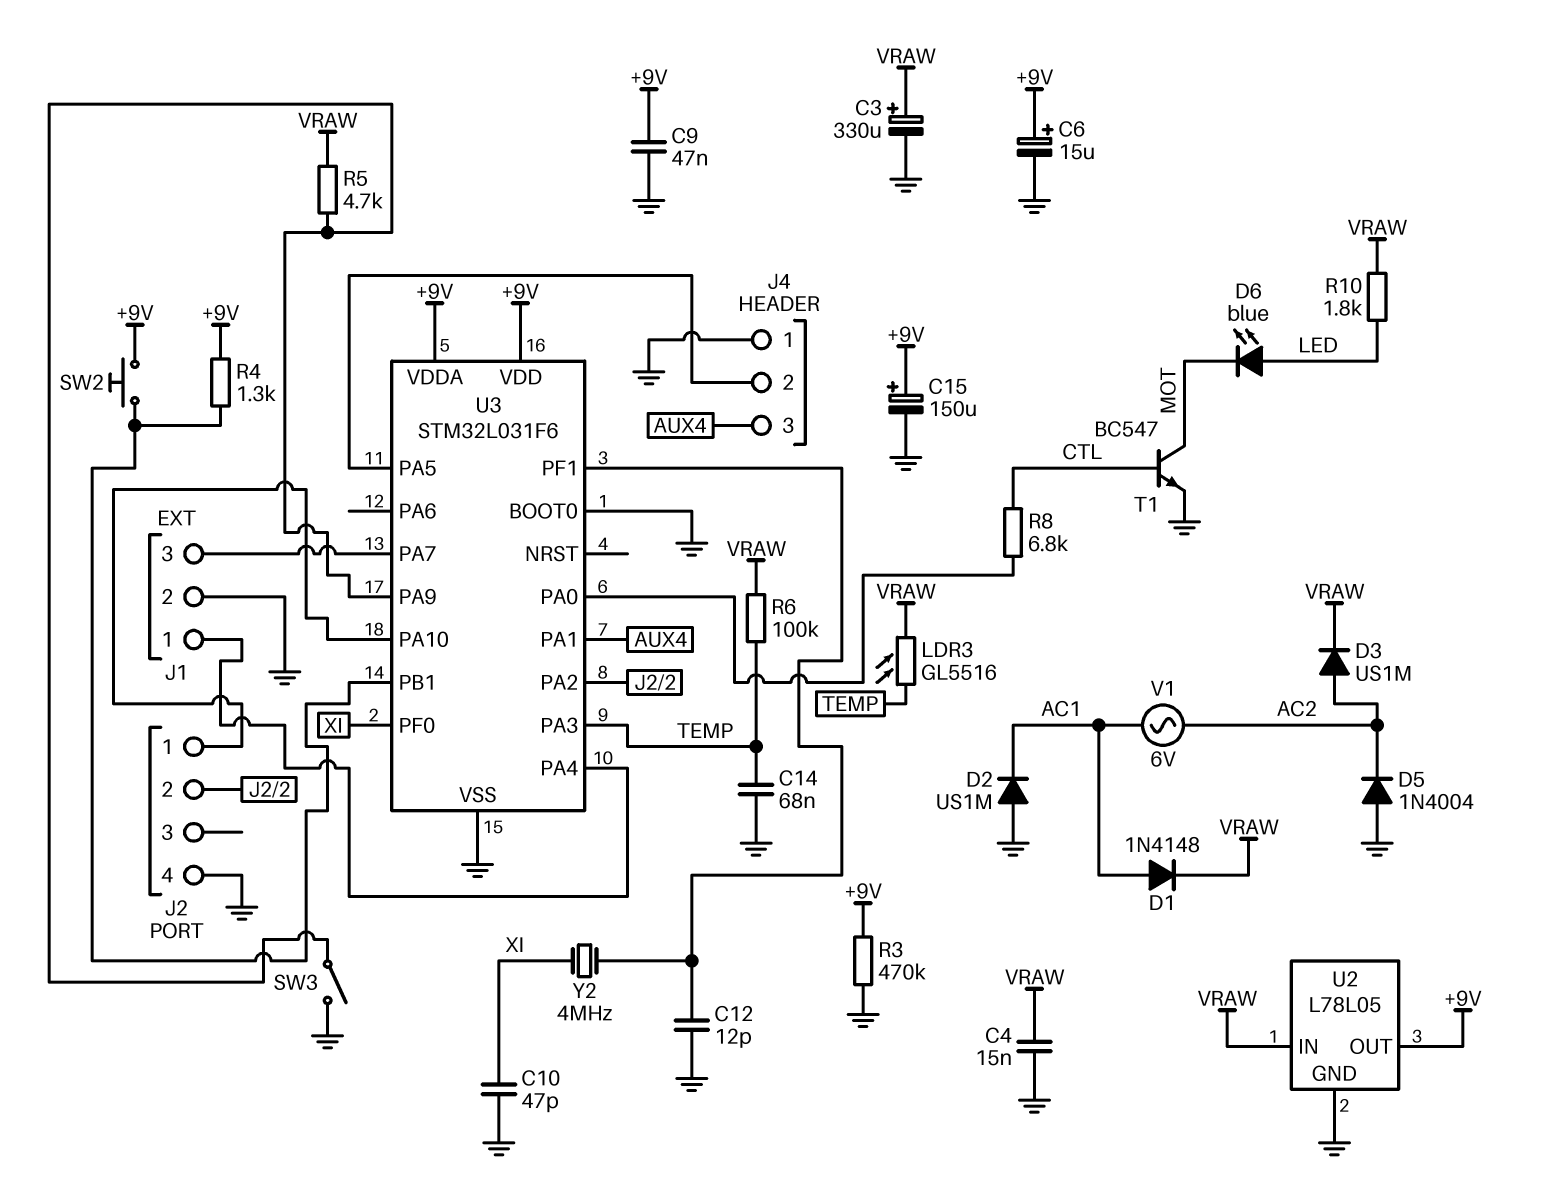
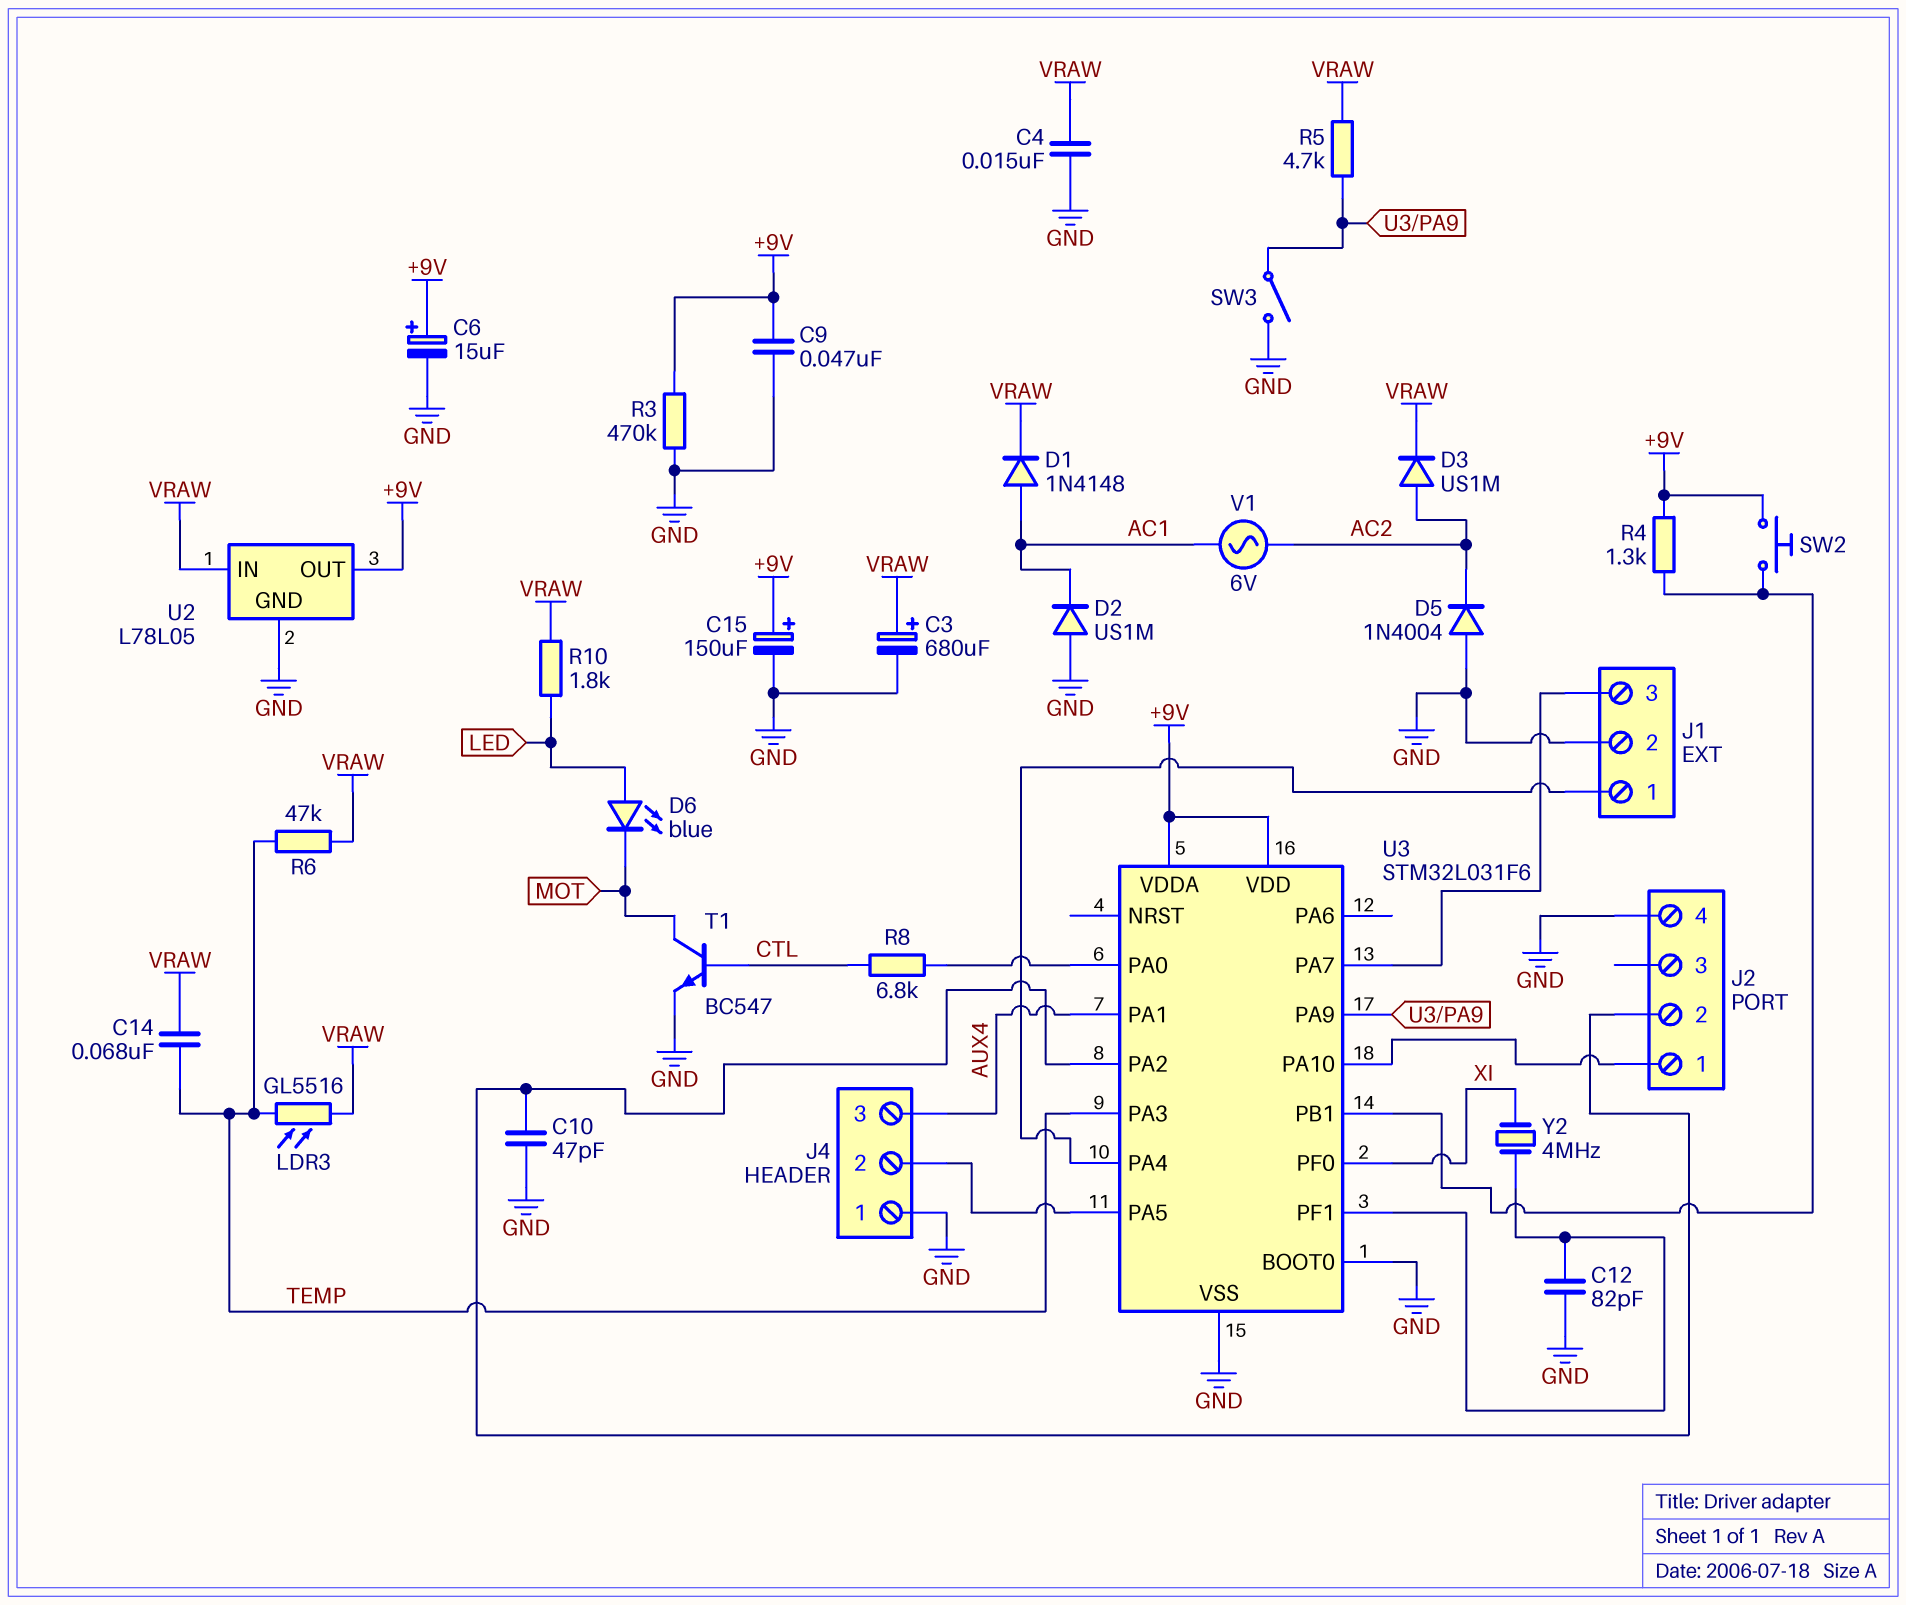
C3: 330uF (plus VRAW, minus GND) -> 680uF (plus VRAW, minus GND)
C10: 47pF (GND, XI) -> 47pF (GND, J2/2)
C12: 12pF (GND, U3/PF1) -> 82pF (GND, U3/PF1)
C14: 68nF (GND, TEMP) -> 68nF (TEMP, VRAW)
R6: 100k (TEMP, VRAW) -> 47k (TEMP, VRAW)

